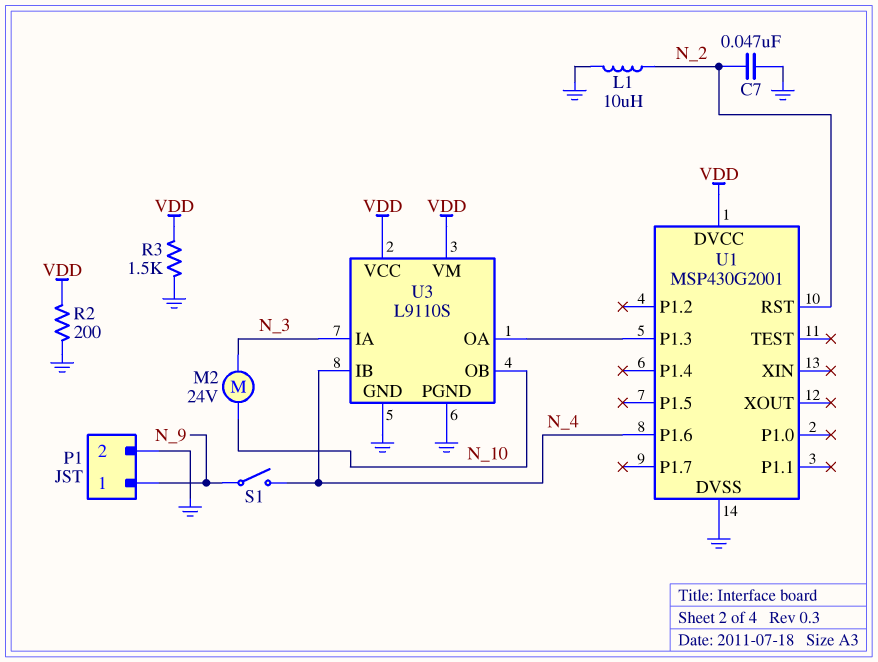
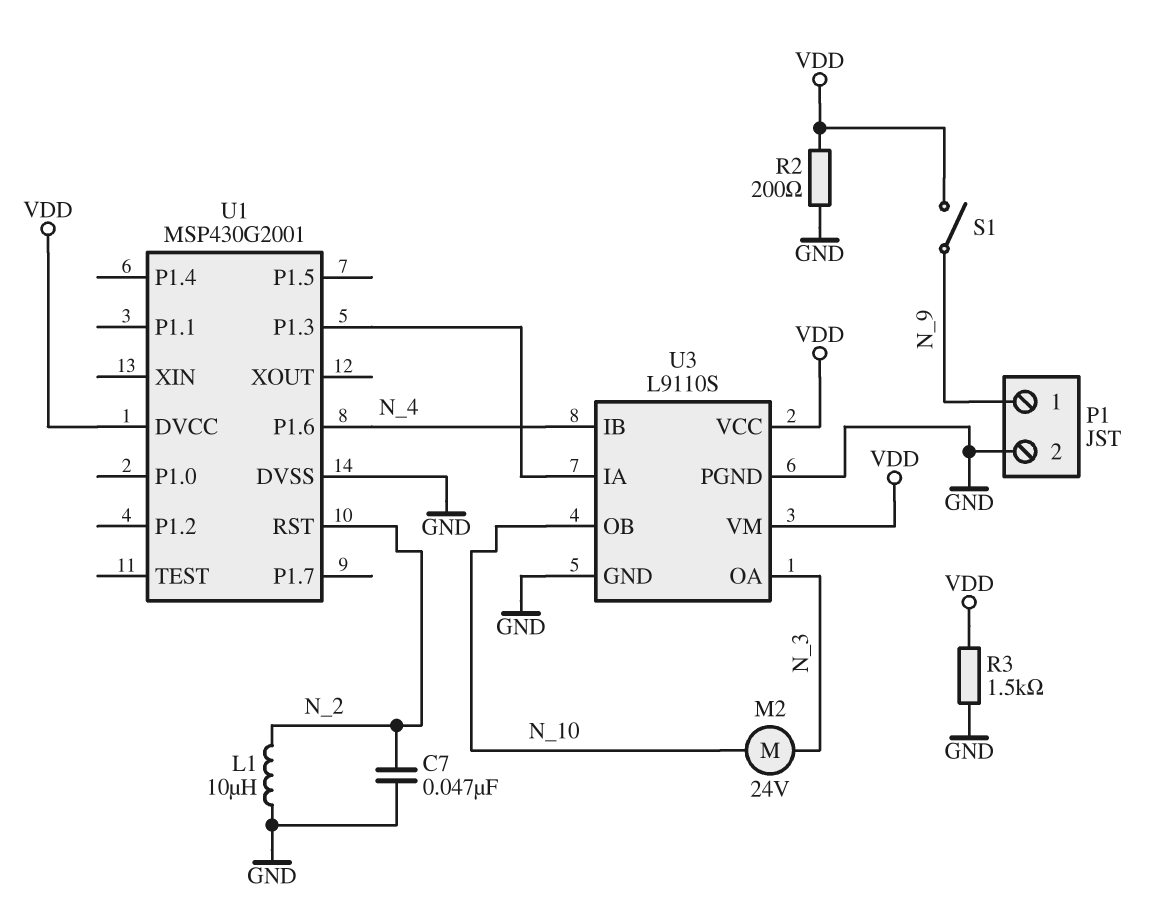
S1: switch (N_4, N_9) -> switch (N_9, VDD)
U3 pin IA: N_3 -> U1/P1.3
U3 pin OA: U1/P1.3 -> N_3

